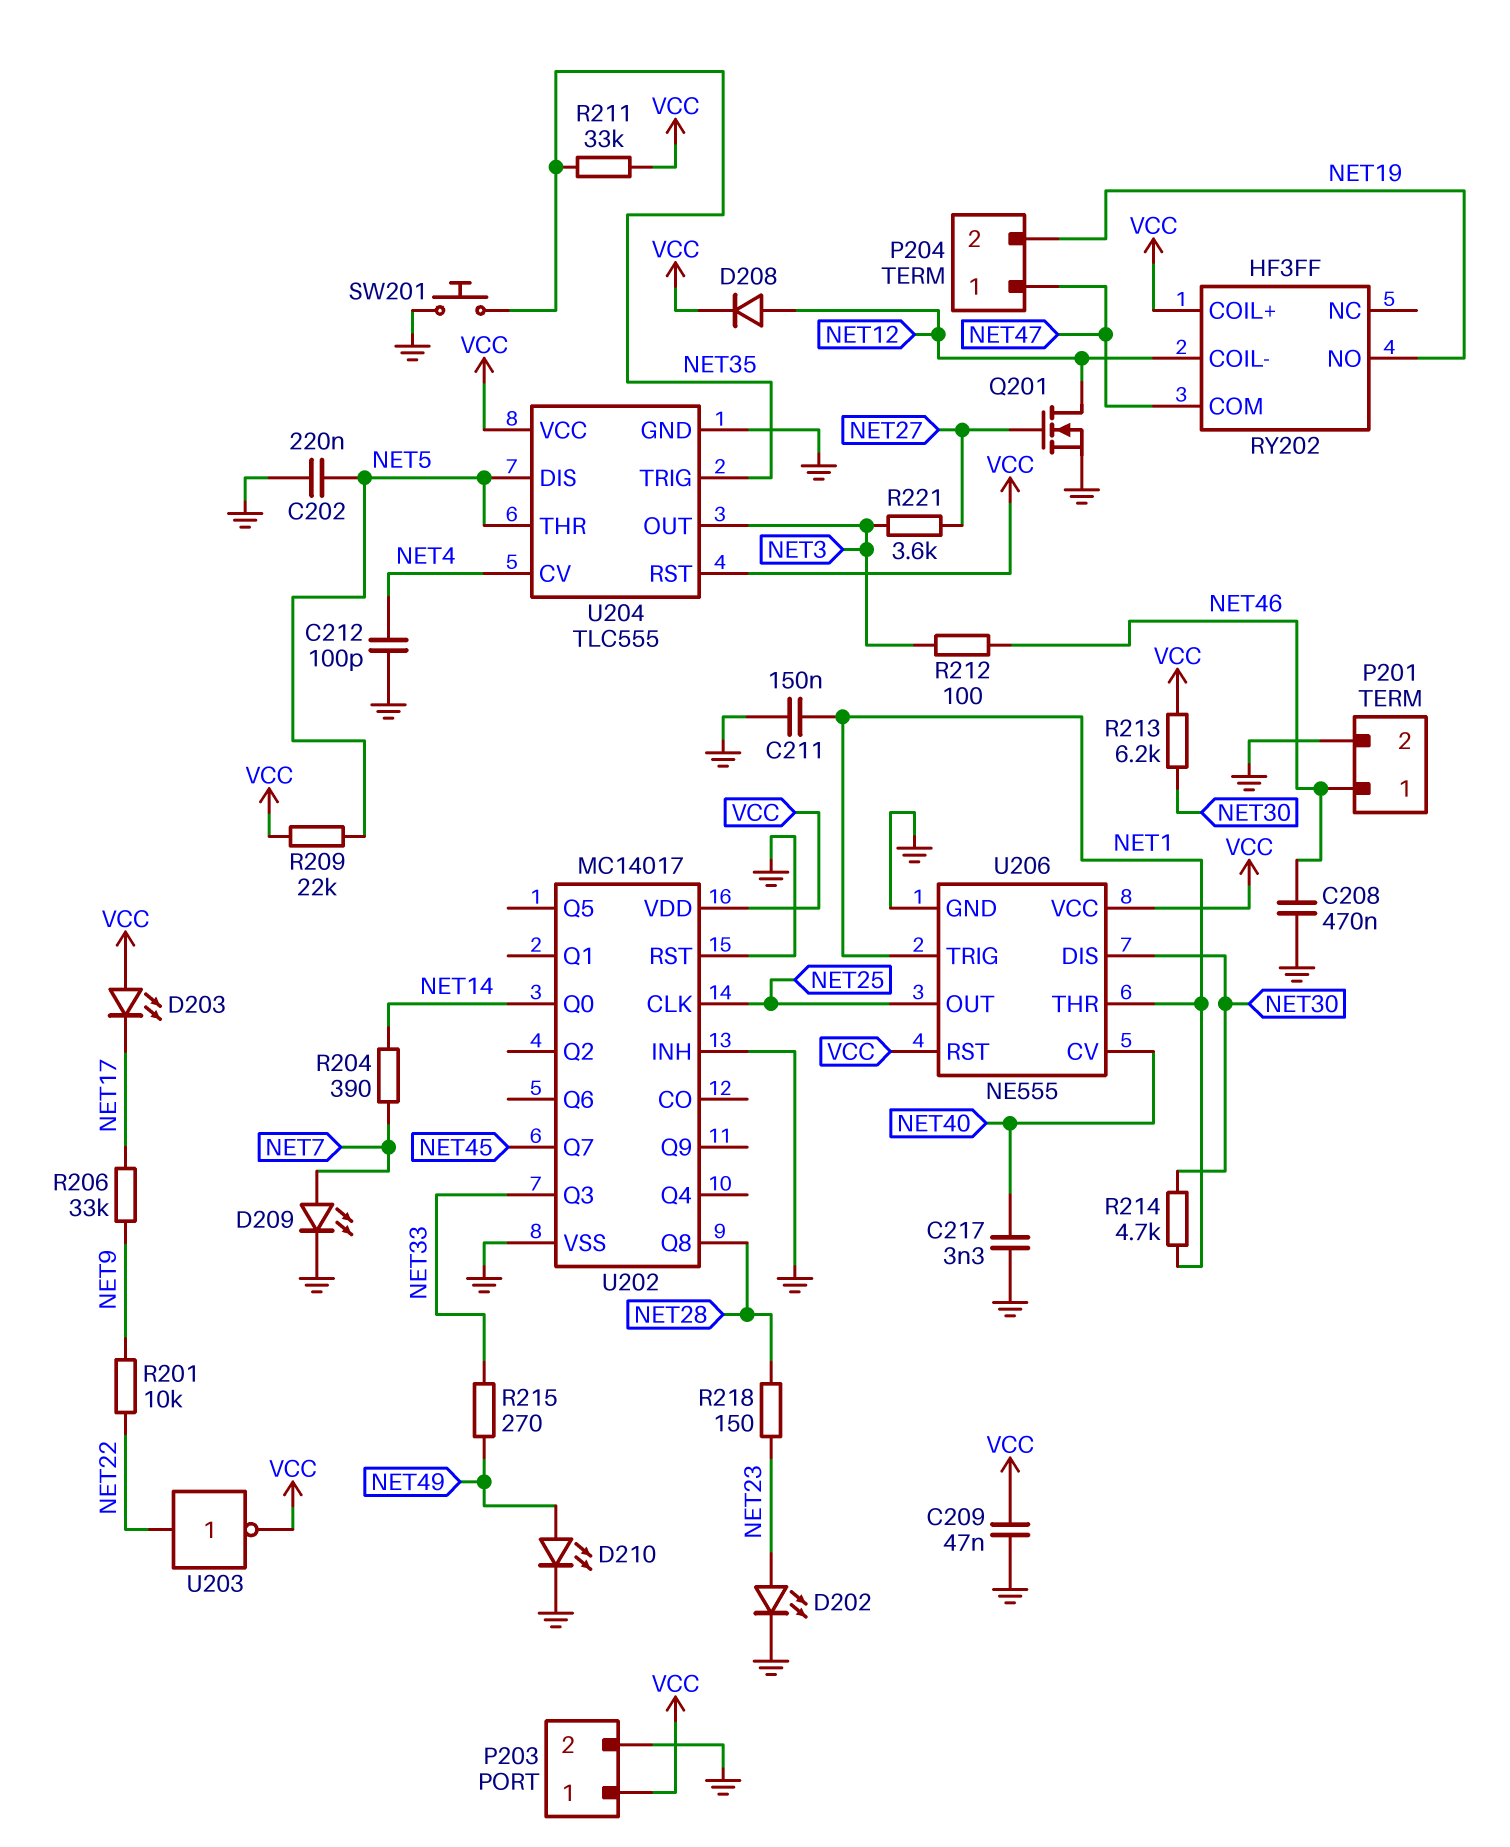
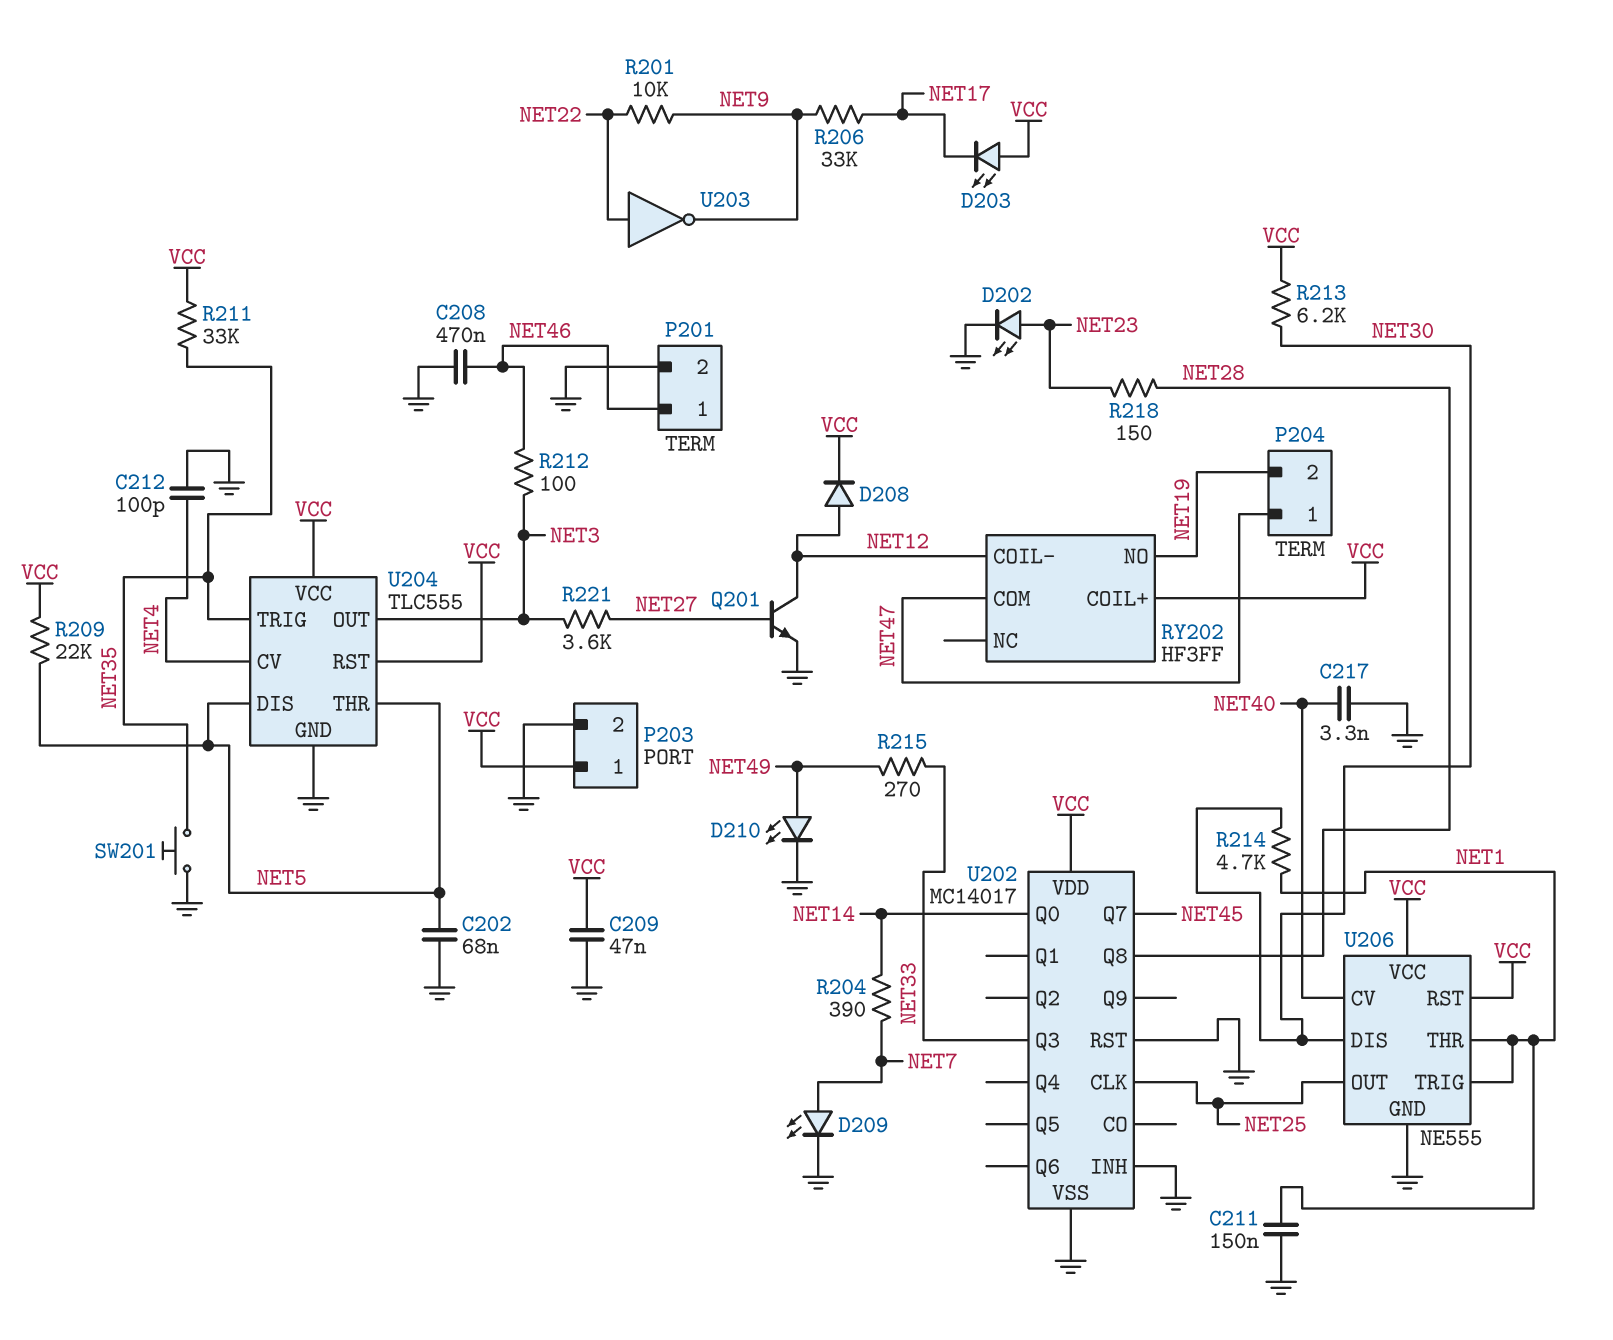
C202: 220nF (GND, NET5) -> 68nF (GND, NET5)
Q201: NMOS (G NET27, D NET12, S GND) -> NPN (B NET27, C NET12, E GND)
U203: NOT (in NET22, out VCC) -> NOT (in NET22, out NET9)

